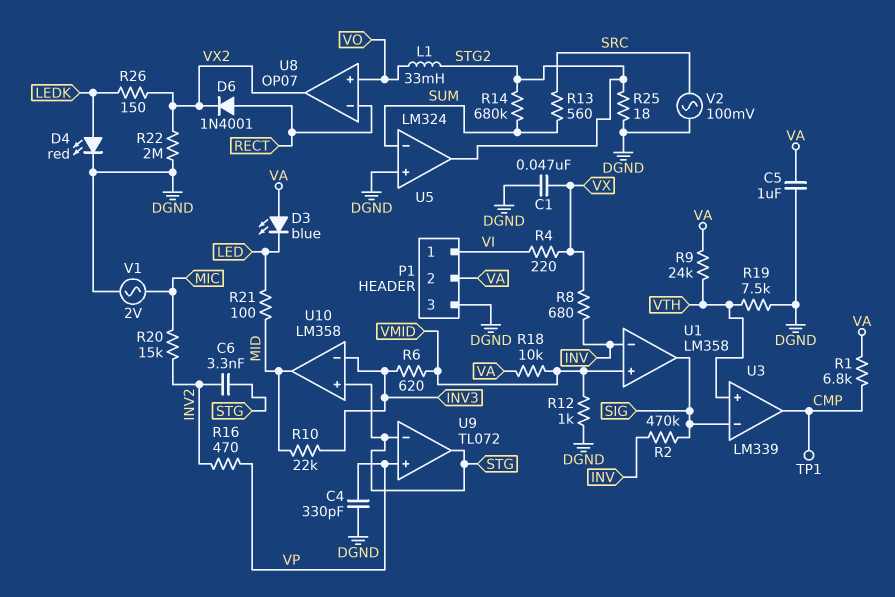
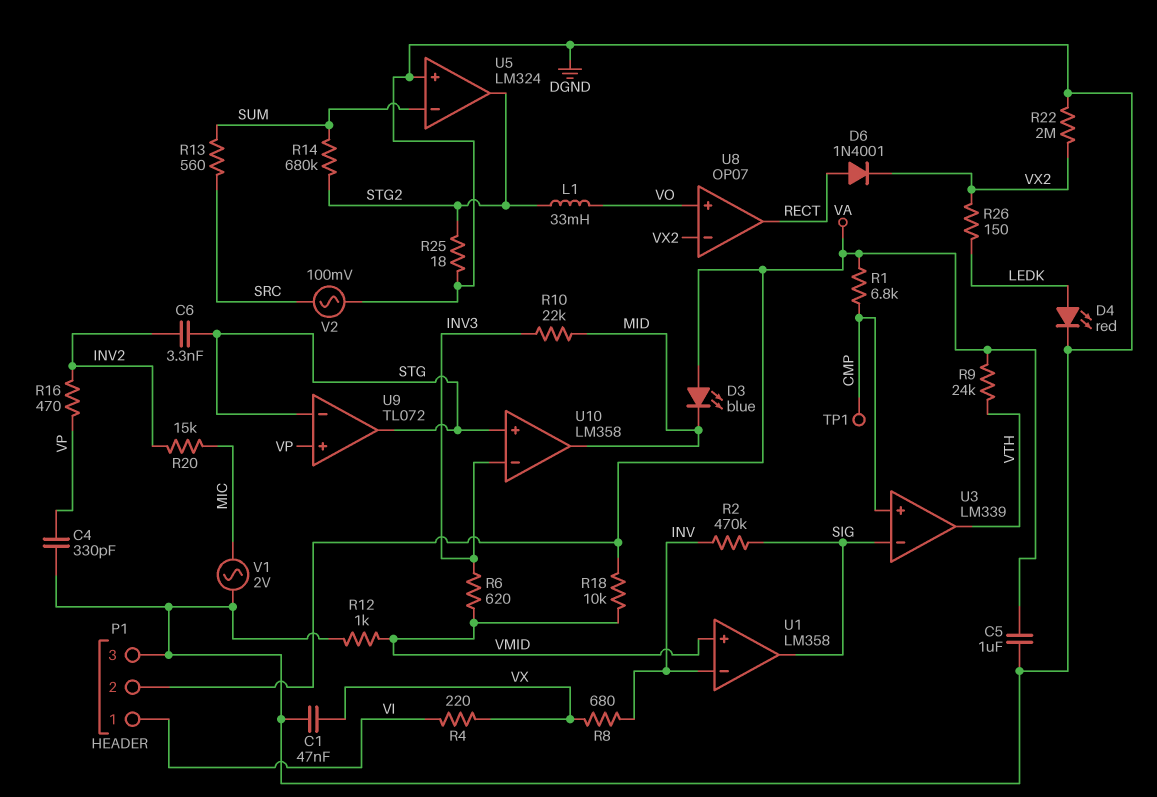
D3: LED blue (A VA, K LED) -> LED blue (A VA, K MID)
R19: 7.5k (DGND, VTH) -> none
R21: 100 (LED, MID) -> none
U3 pin in+: VTH -> CMP
U3 pin out: CMP -> VTH
U8 pin in-: RECT -> VX2
U8 pin out: VX2 -> RECT

